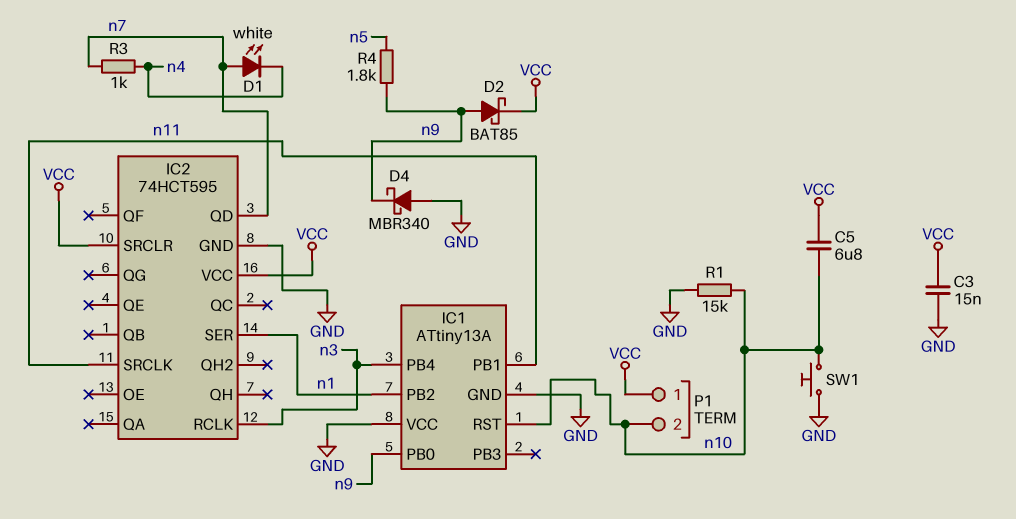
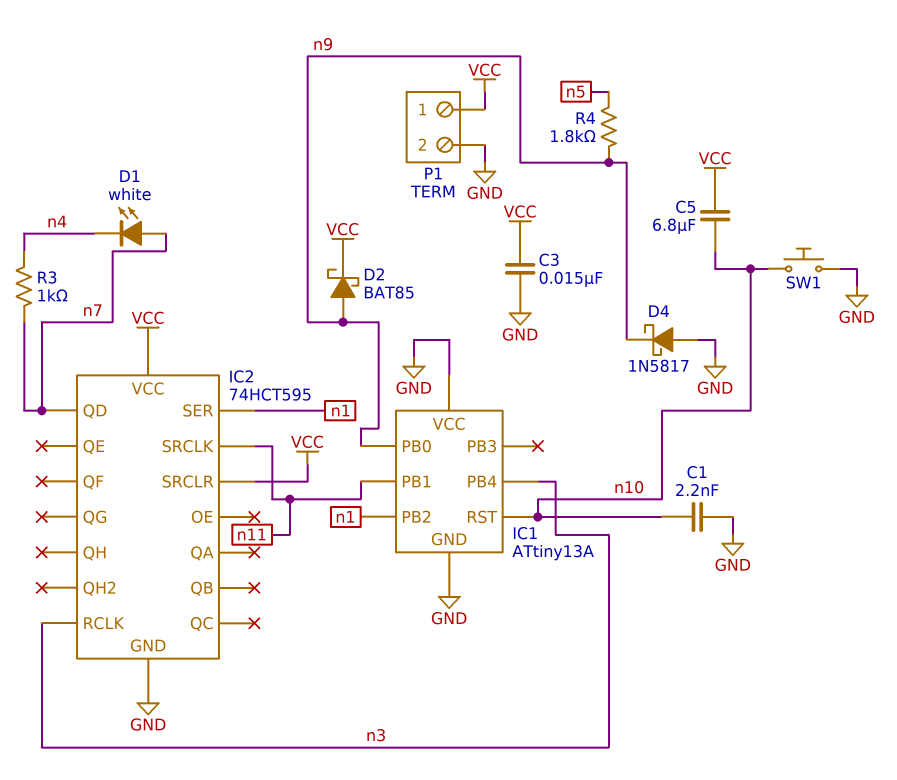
C1: none -> 2.2nF (GND, n10)
D4: schottky MBR340 (A GND, K n9) -> schottky 1N5817 (A GND, K n9)
P1 pin 2: n10 -> GND
R1: 15k (GND, n10) -> none

